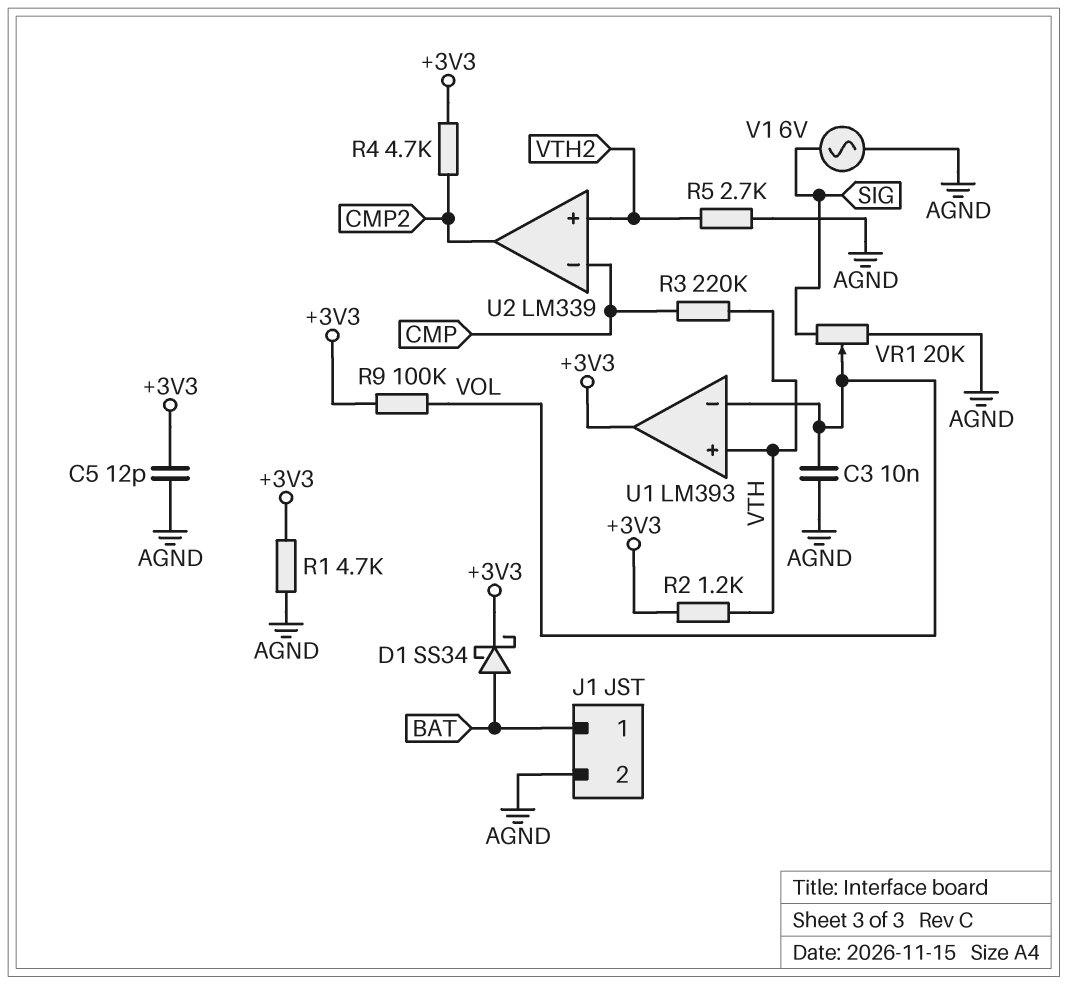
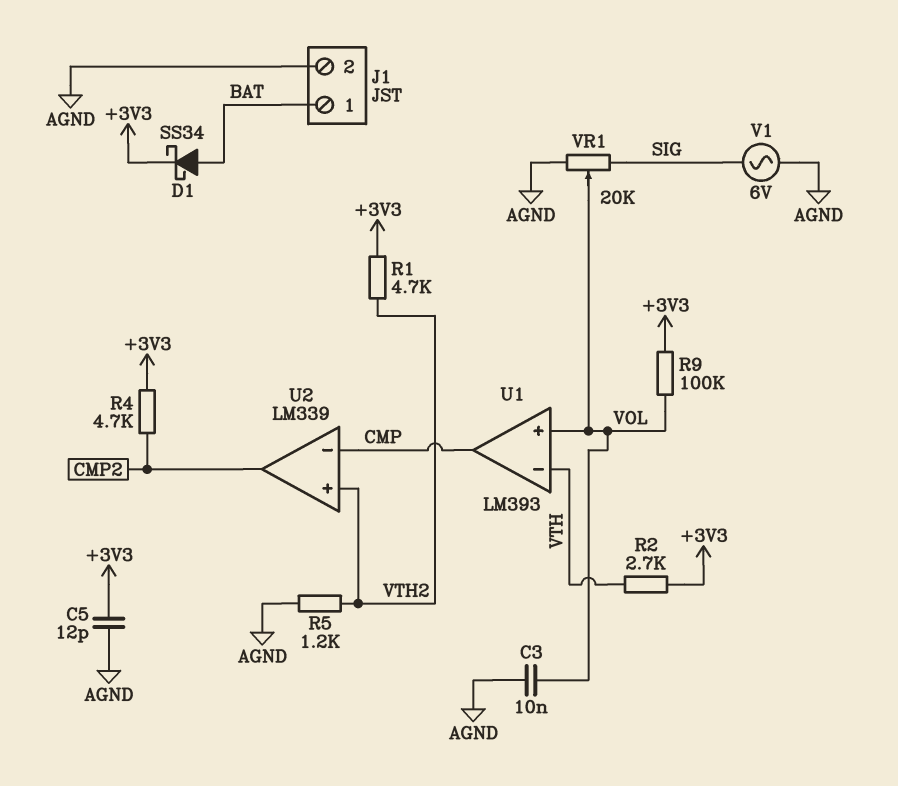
R1: 4.7k (+3V3, AGND) -> 4.7k (+3V3, VTH2)
R2: 1.2k (+3V3, VTH) -> 2.7k (+3V3, VTH)
R3: 220k (CMP, VTH) -> none
R5: 2.7k (AGND, VTH2) -> 1.2k (AGND, VTH2)
U1 pin in+: VTH -> VOL
U1 pin in-: VOL -> VTH
U1 pin out: +3V3 -> CMP

